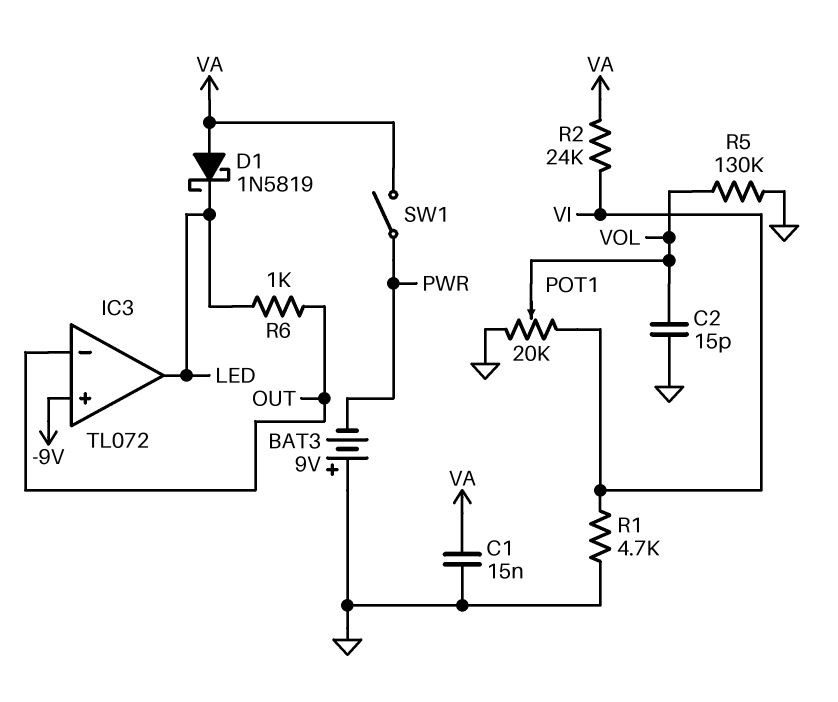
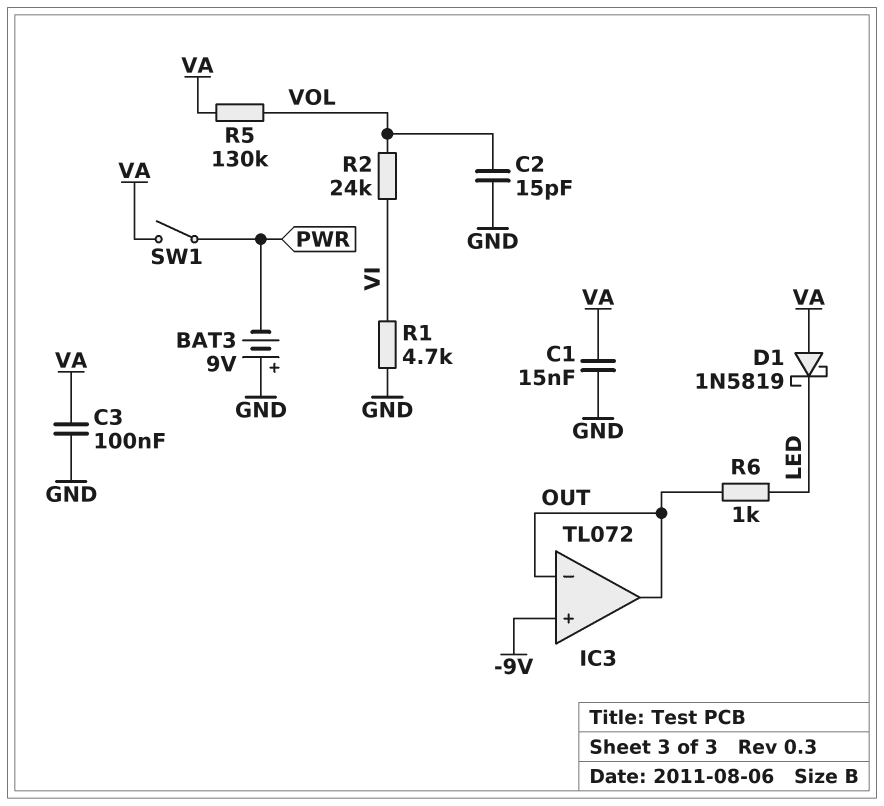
C3: none -> 100nF (GND, VA)
IC3 pin out: LED -> OUT
POT1: 20k (GND, VI, wiper VOL) -> none
R2: 24k (VA, VI) -> 24k (VI, VOL)
R5: 130k (GND, VOL) -> 130k (VA, VOL)

